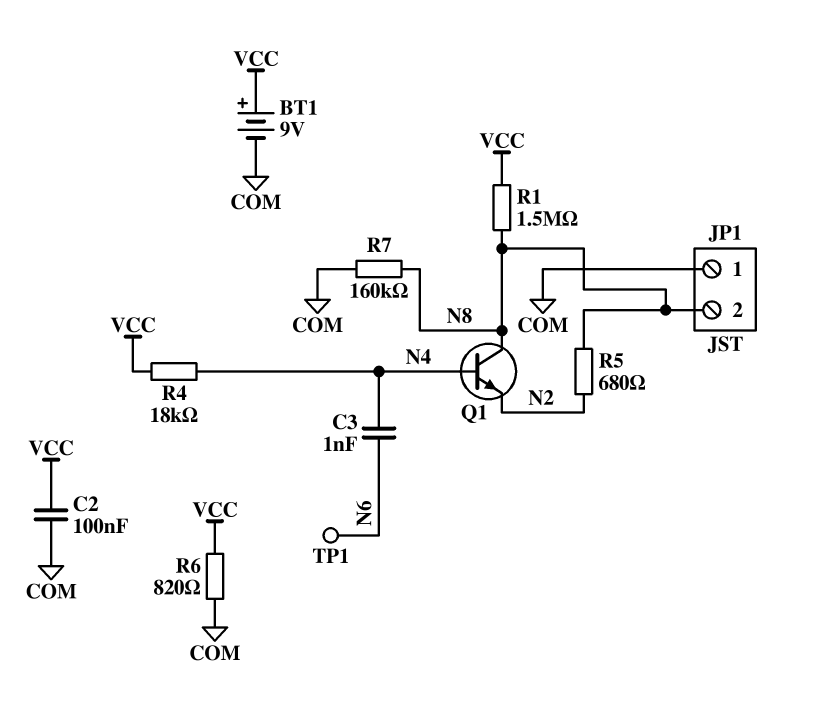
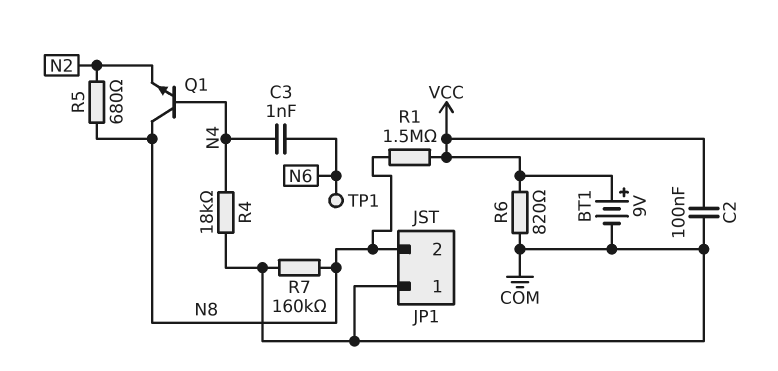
R4: 18k (N4, VCC) -> 18k (COM, N4)

